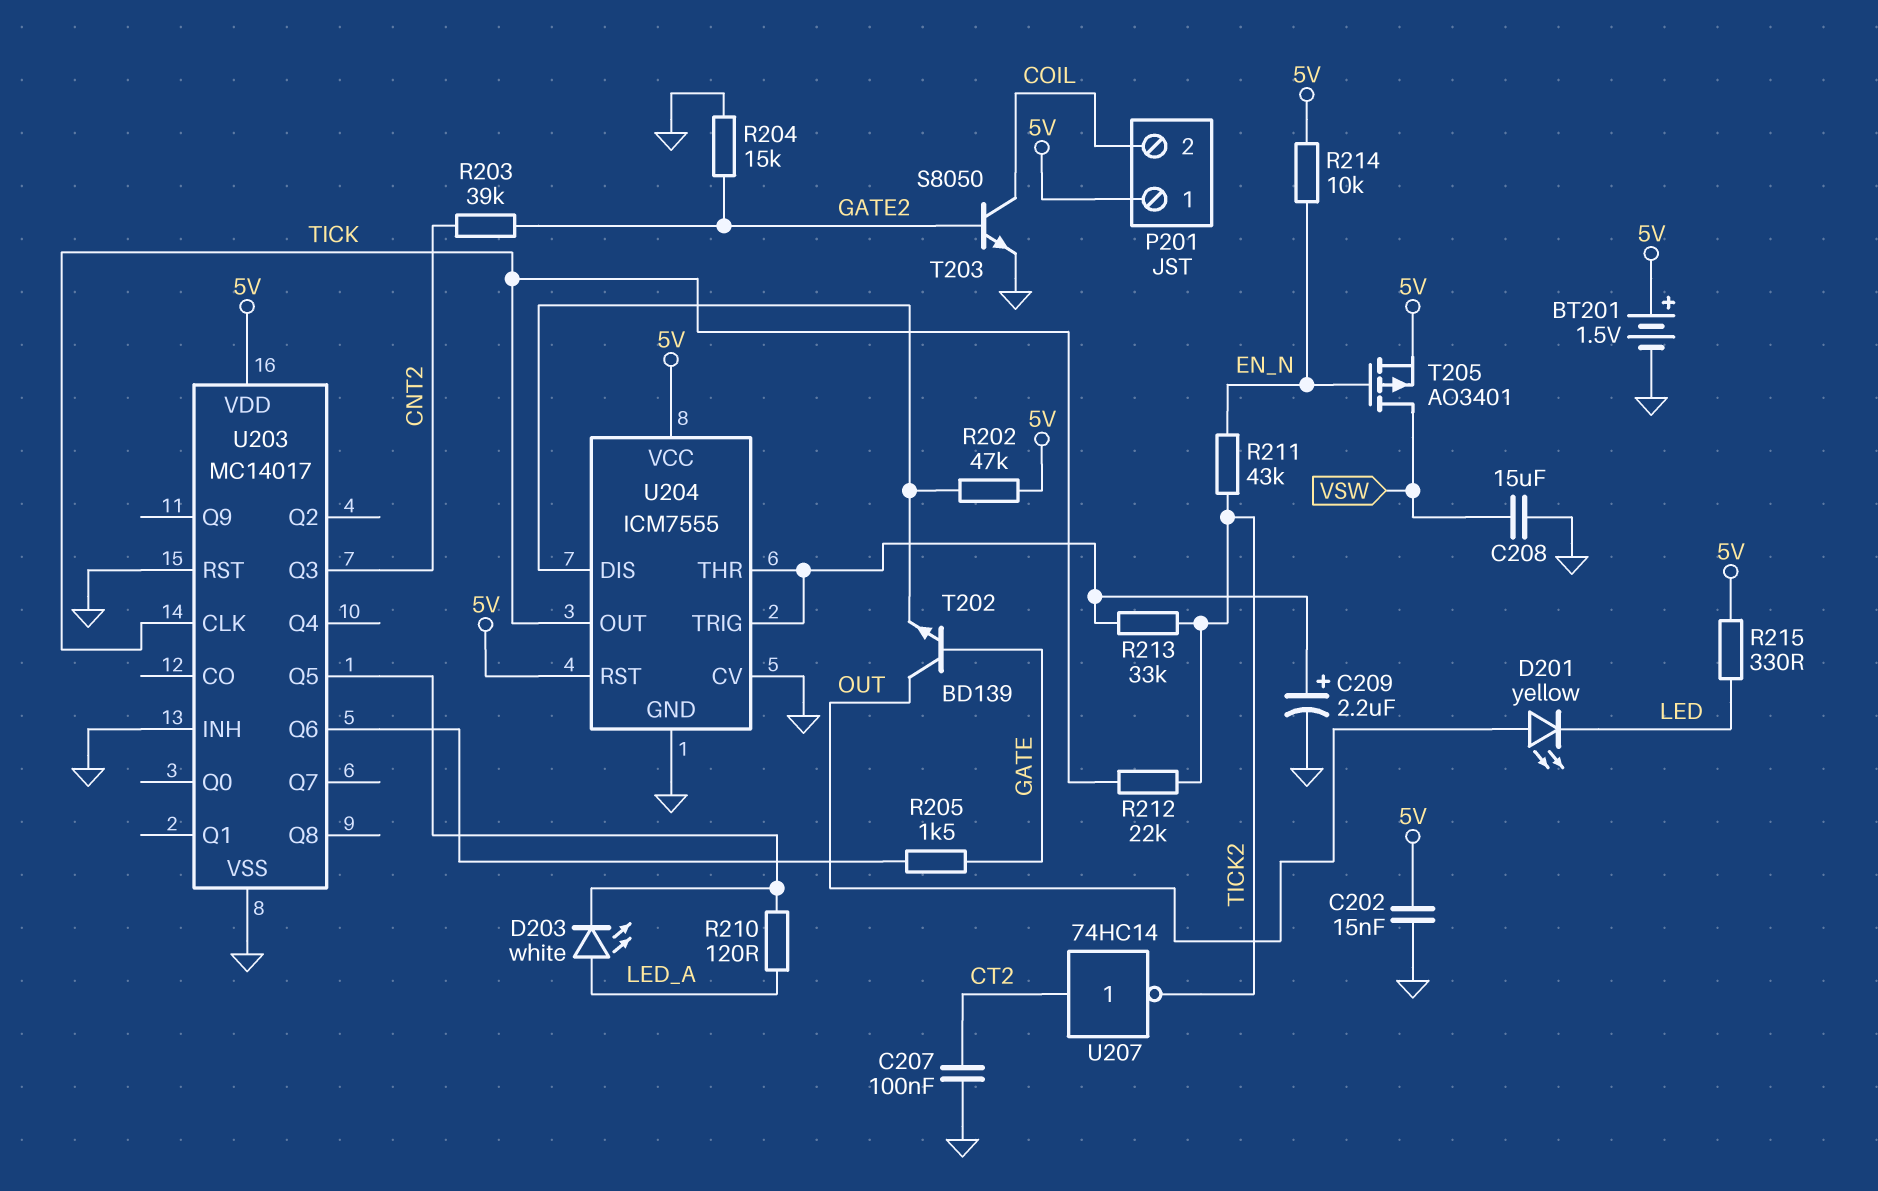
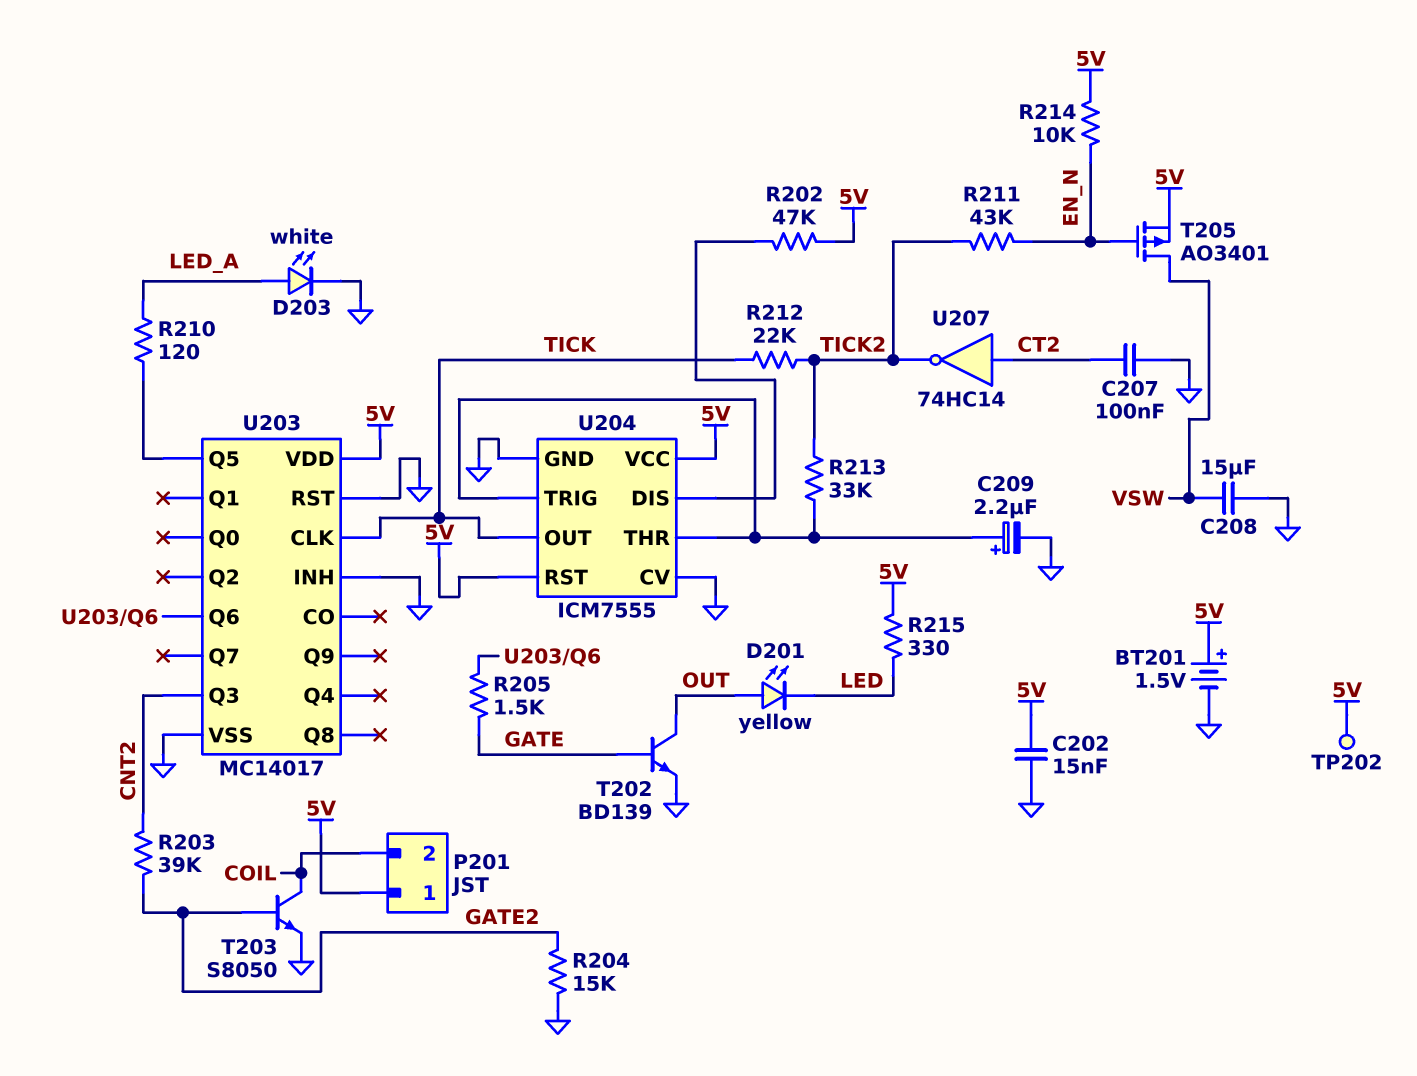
D203: LED white (A LED_A, K U203/Q5) -> LED white (A LED_A, K GND)
T202: NPN BD139 (B GATE, C OUT, E U204/DIS) -> NPN BD139 (B GATE, C OUT, E GND)
TP202: none -> test point (5V)

